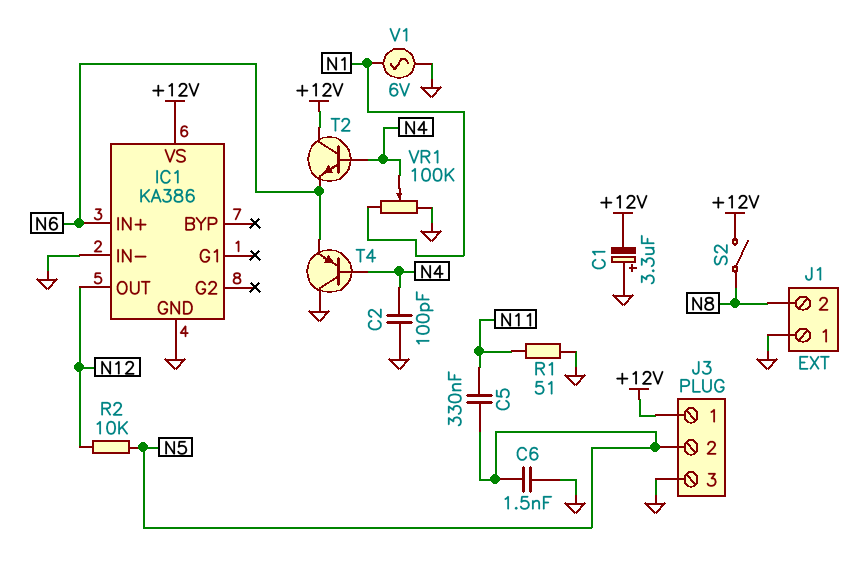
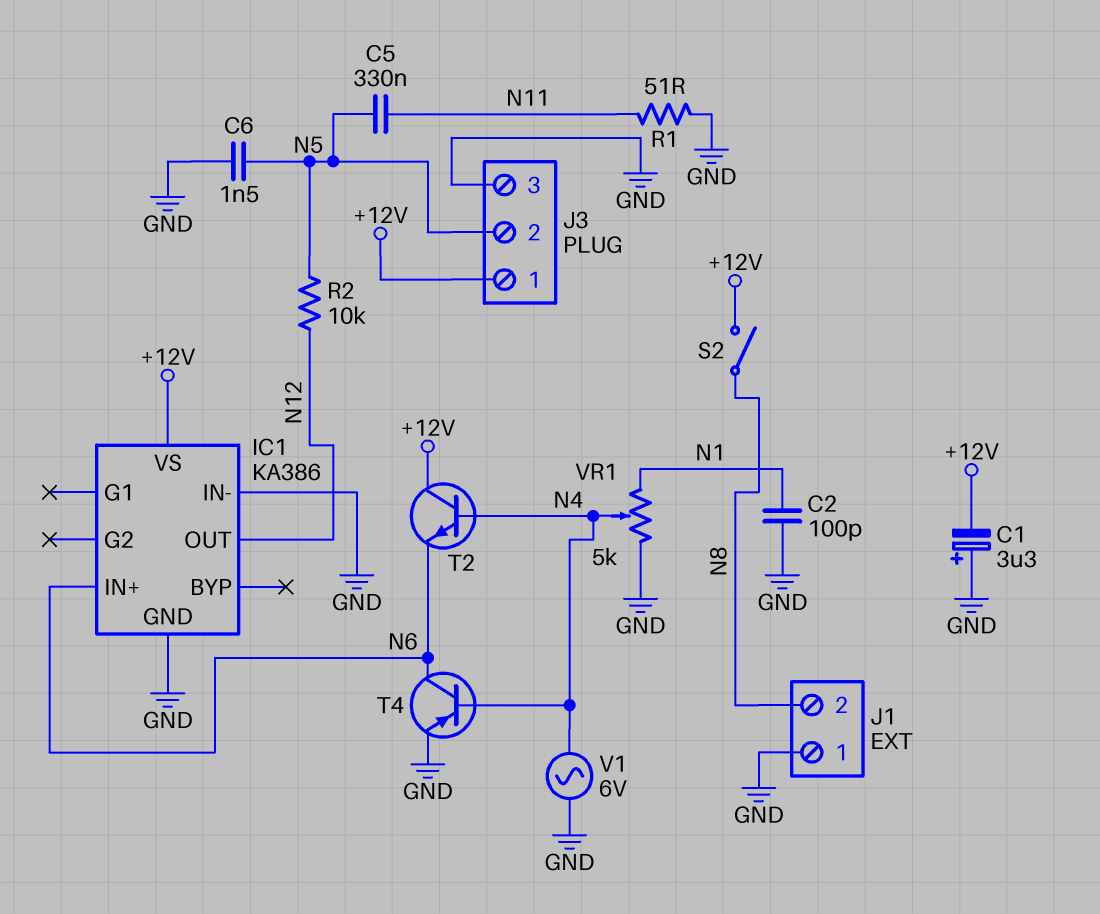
C2: 100pF (GND, N4) -> 100pF (GND, N1)
T4: PNP (B N4, C GND, E N6) -> PNP (B N4, C N6, E GND)
V1: AC 6V (GND, N1) -> AC 6V (GND, N4)
VR1: 100k (GND, N1, wiper N4) -> 5k (GND, N1, wiper N4)

